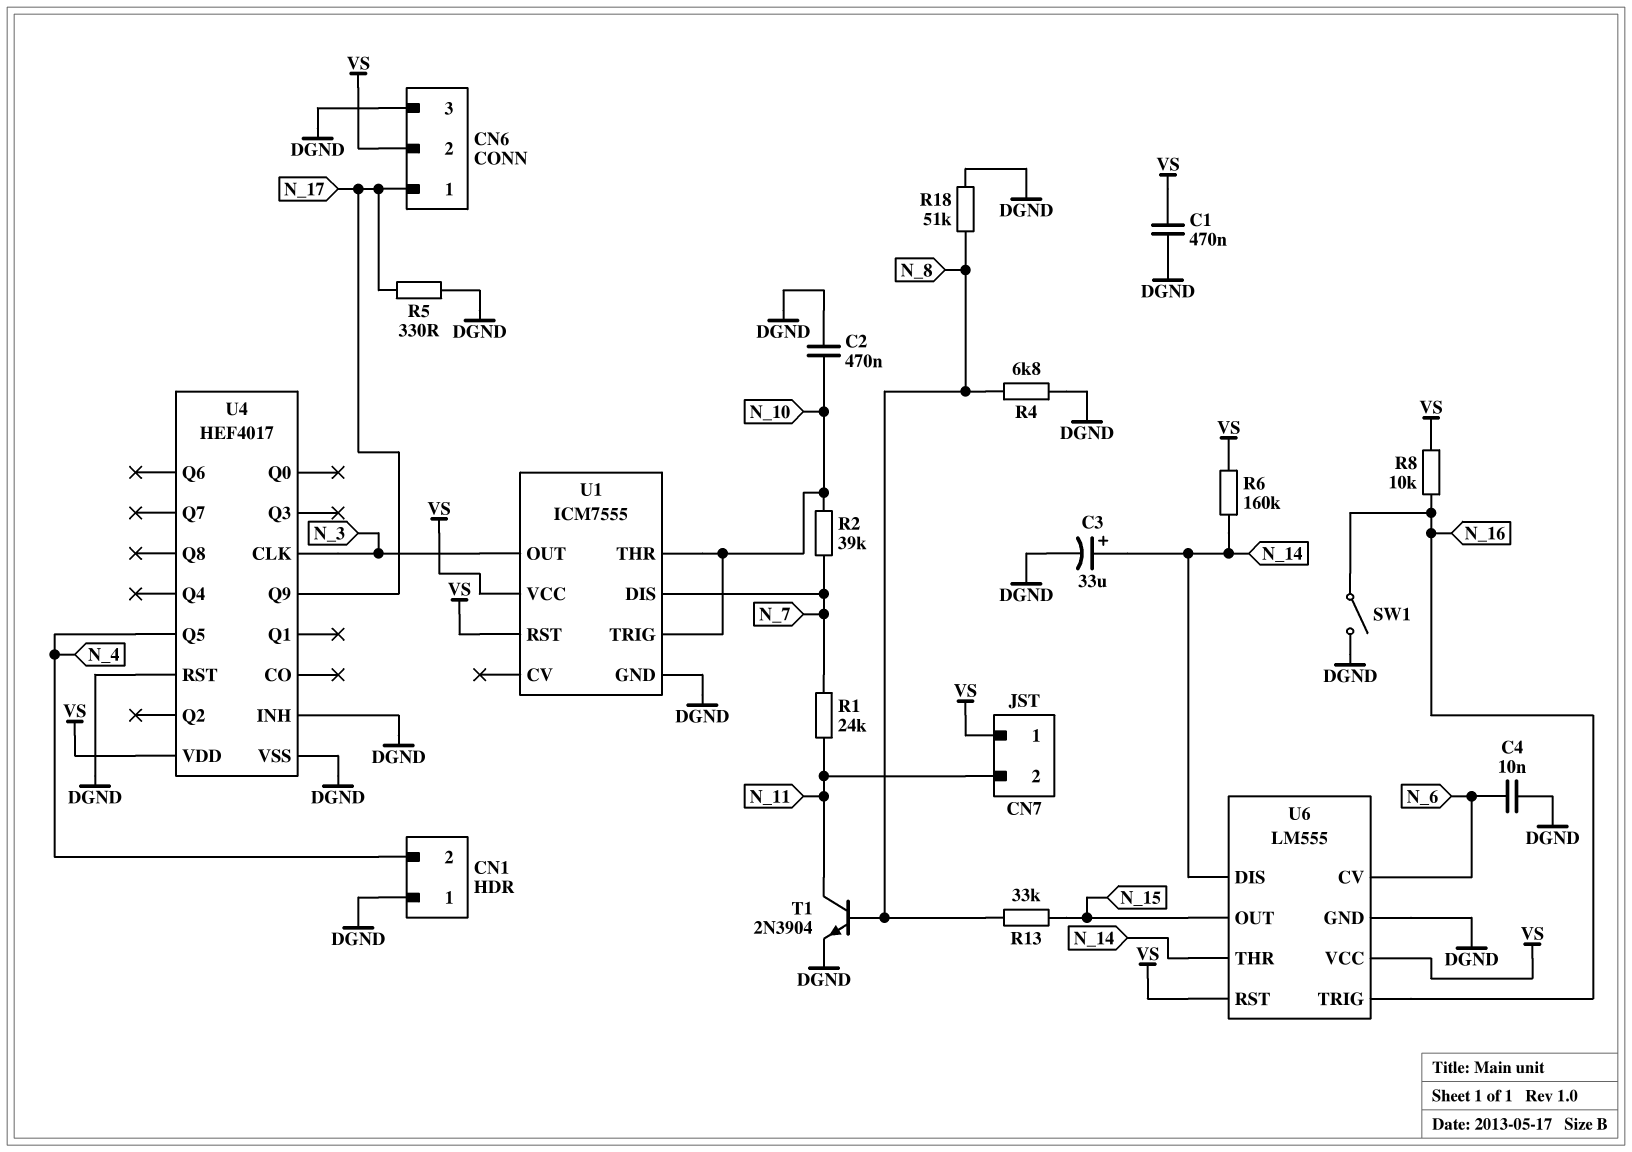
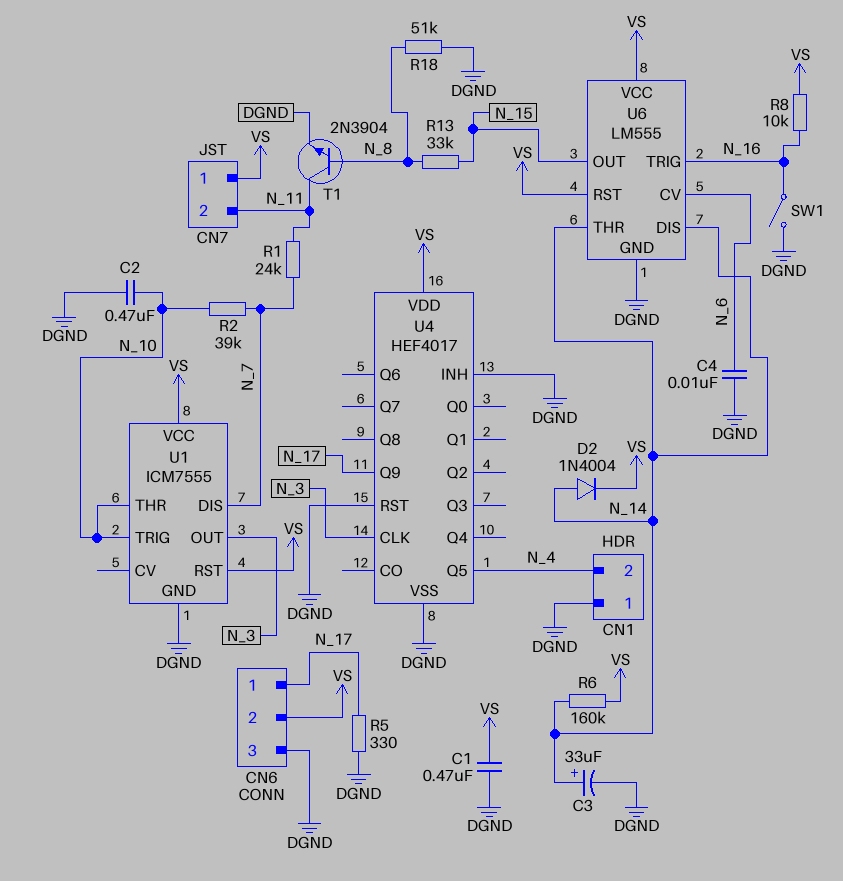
D2: none -> diode 1N4004 (A N_14, K VS)
R4: 6.8k (DGND, N_8) -> none

